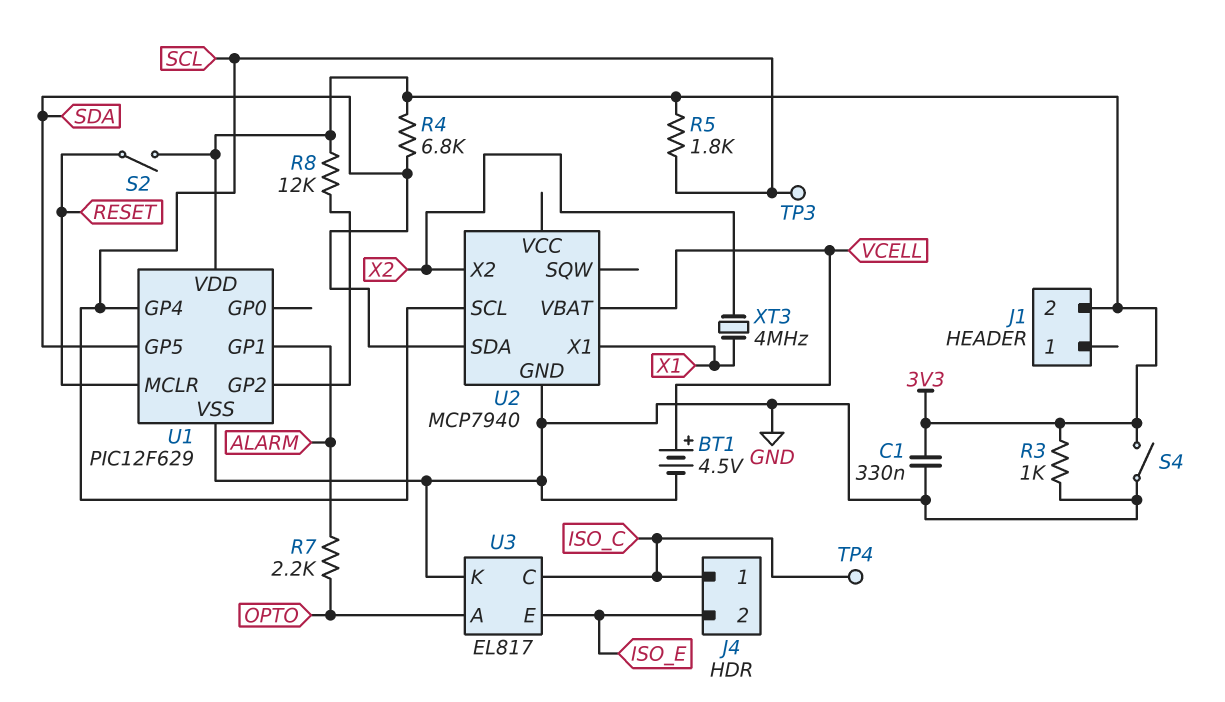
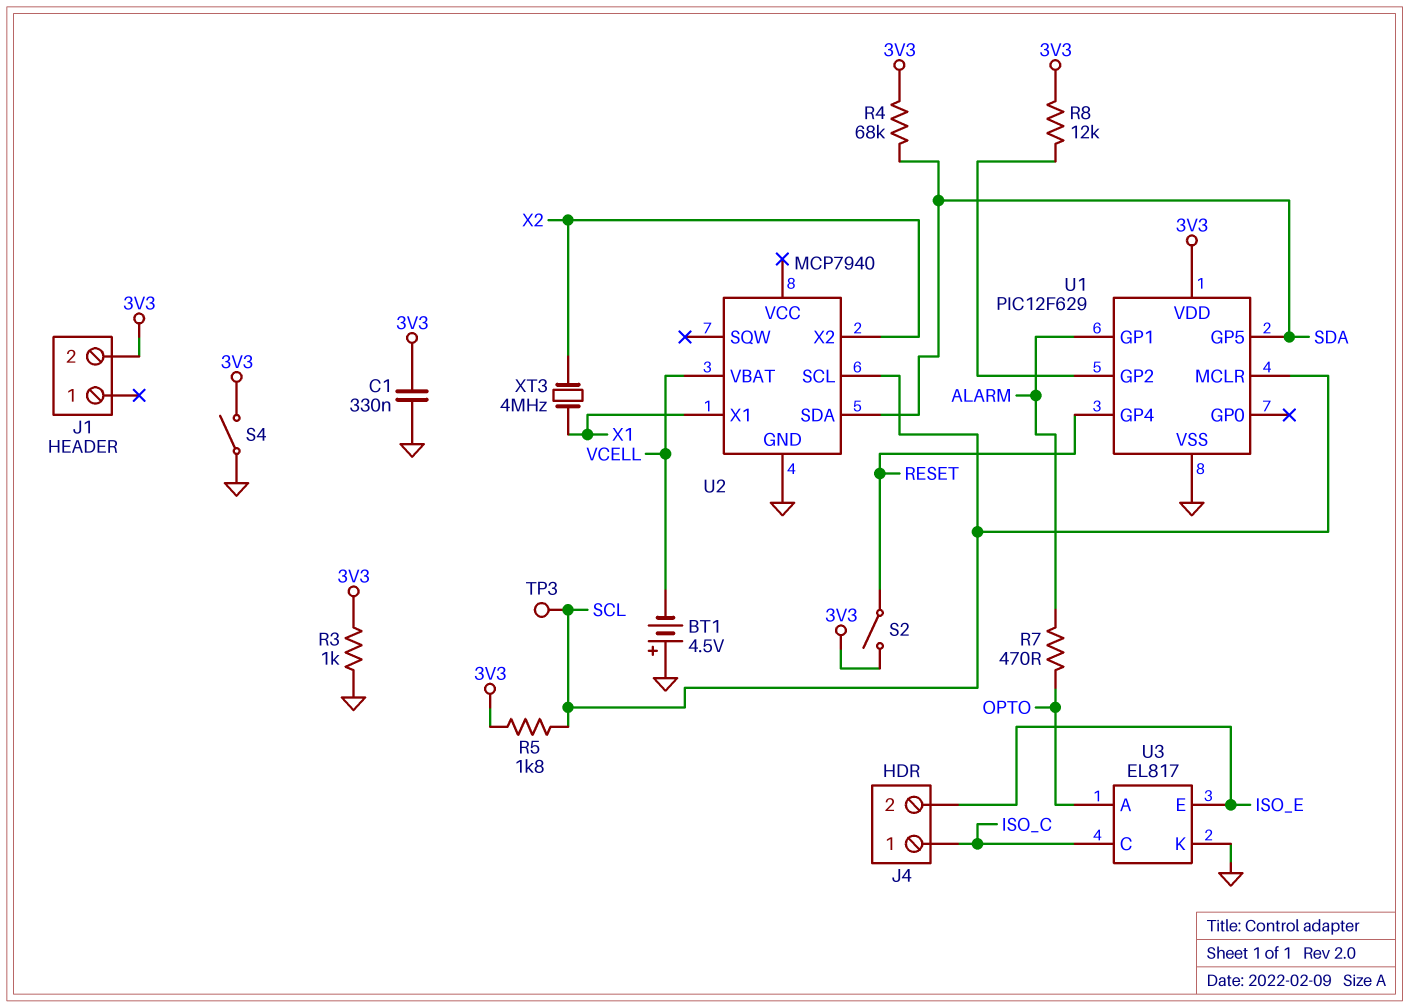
BT1: 4.5V (plus VCELL, minus GND) -> 4.5V (plus GND, minus VCELL)
R4: 6.8k (3V3, SDA) -> 68k (3V3, SDA)
R7: 2.2k (ALARM, OPTO) -> 470 (ALARM, OPTO)
TP4: test point (ISO_C) -> none
U1 pin GP4: SCL -> RESET
U1 pin MCLR: RESET -> SCL

